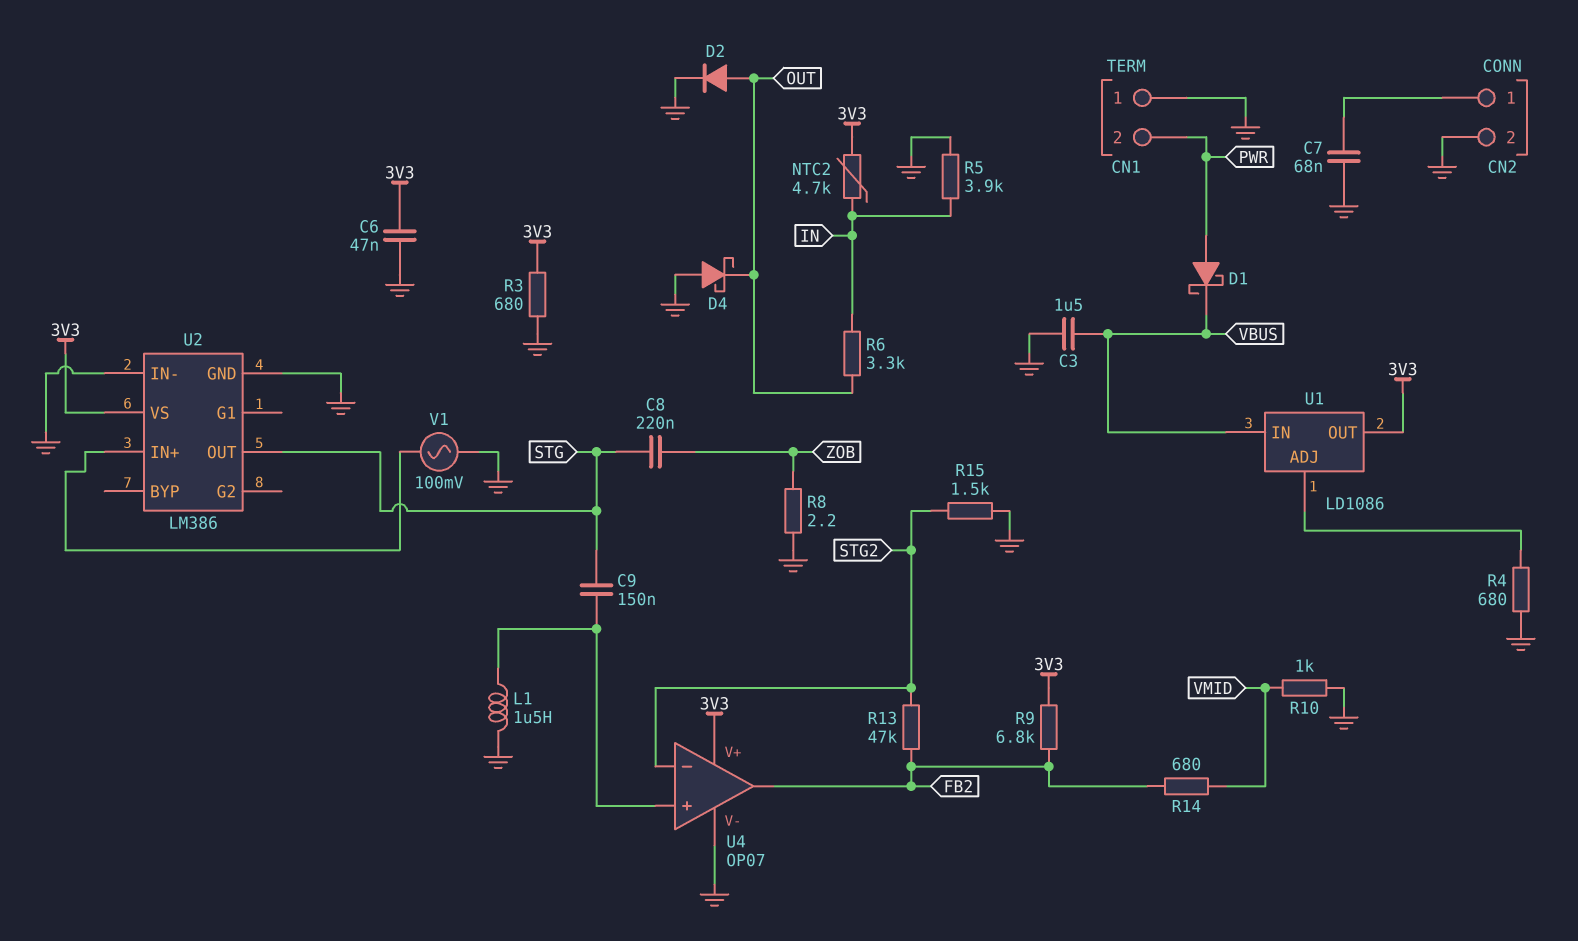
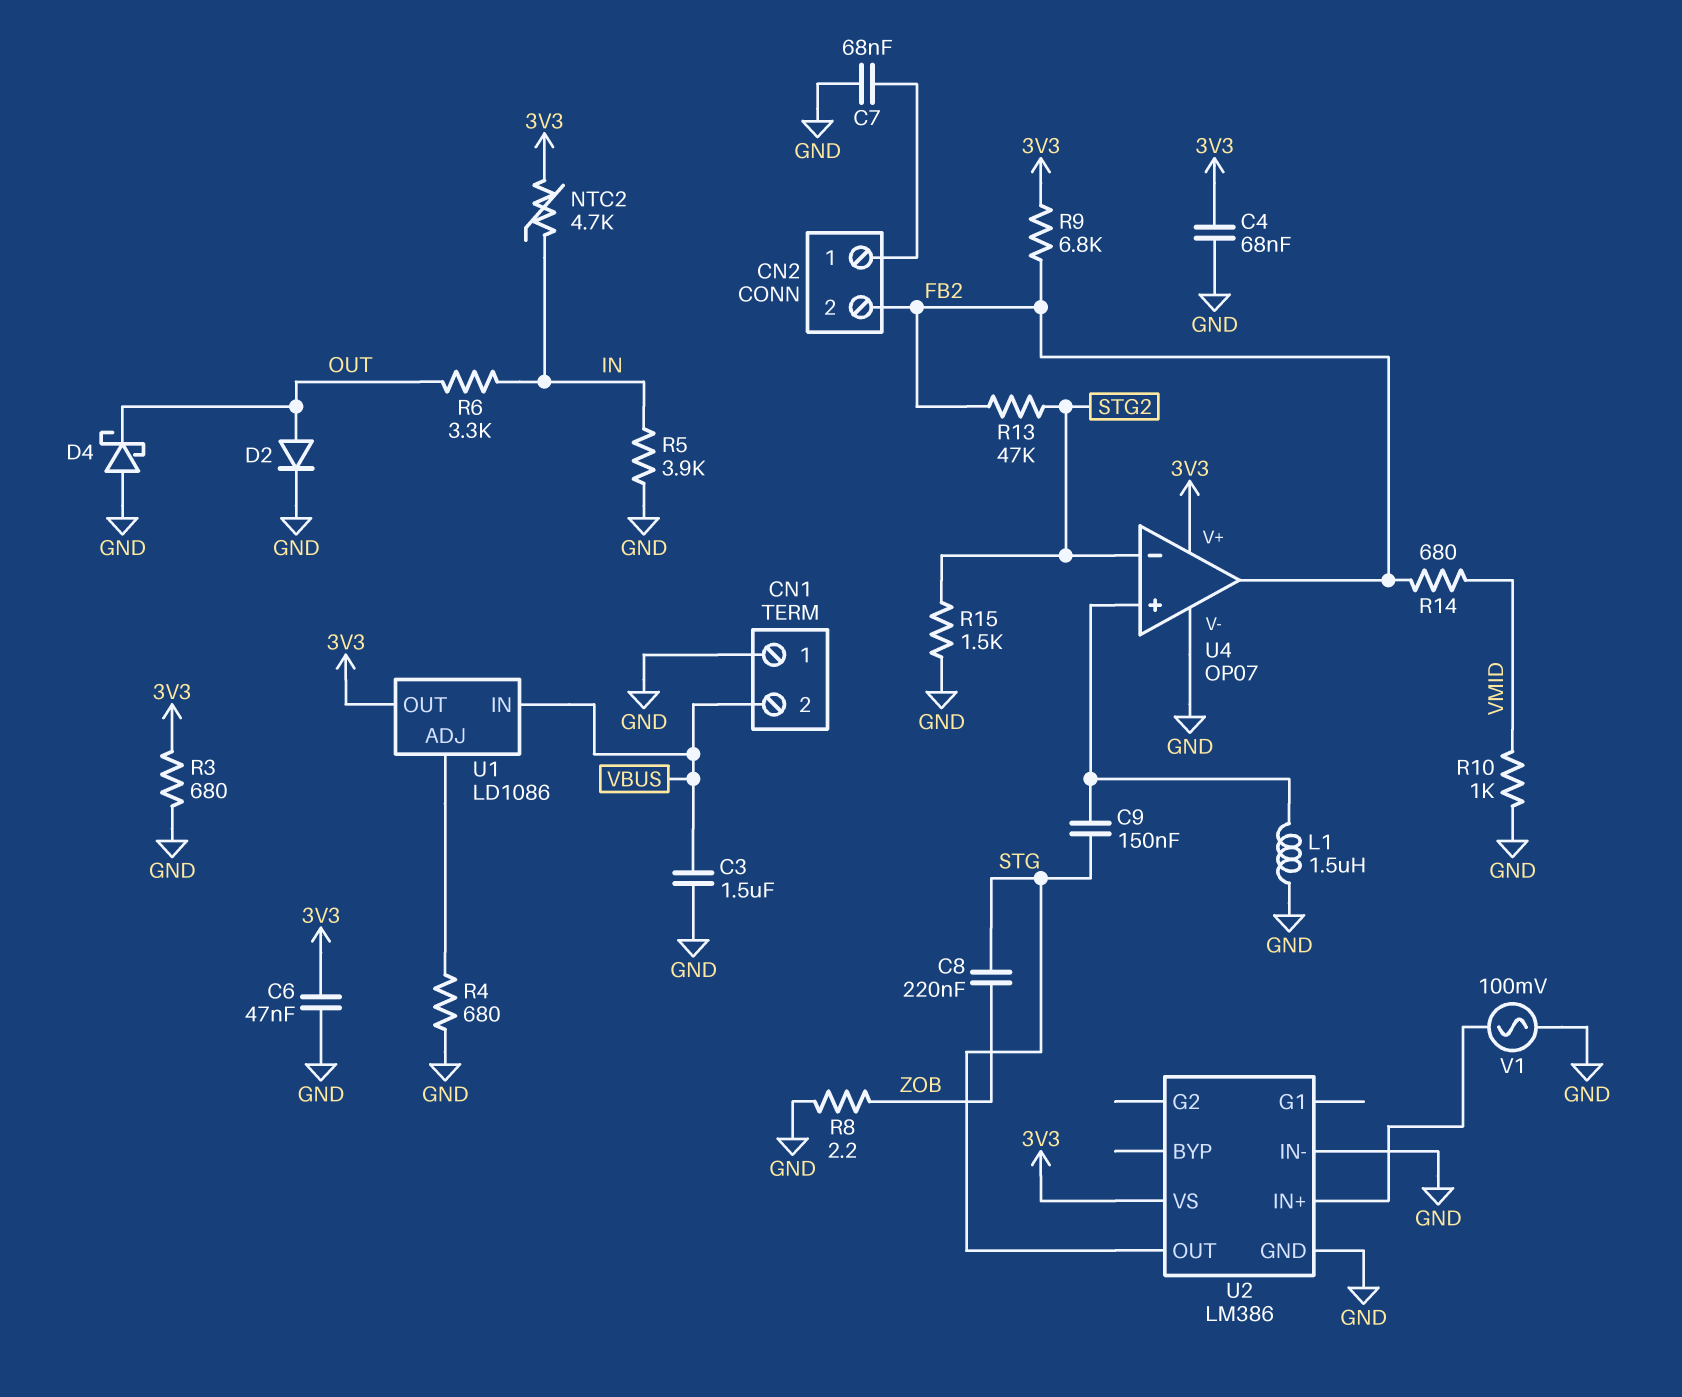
C4: none -> 68nF (3V3, GND)
CN1 pin 2: PWR -> VBUS
CN2 pin 2: GND -> FB2
D1: schottky (A PWR, K VBUS) -> none

